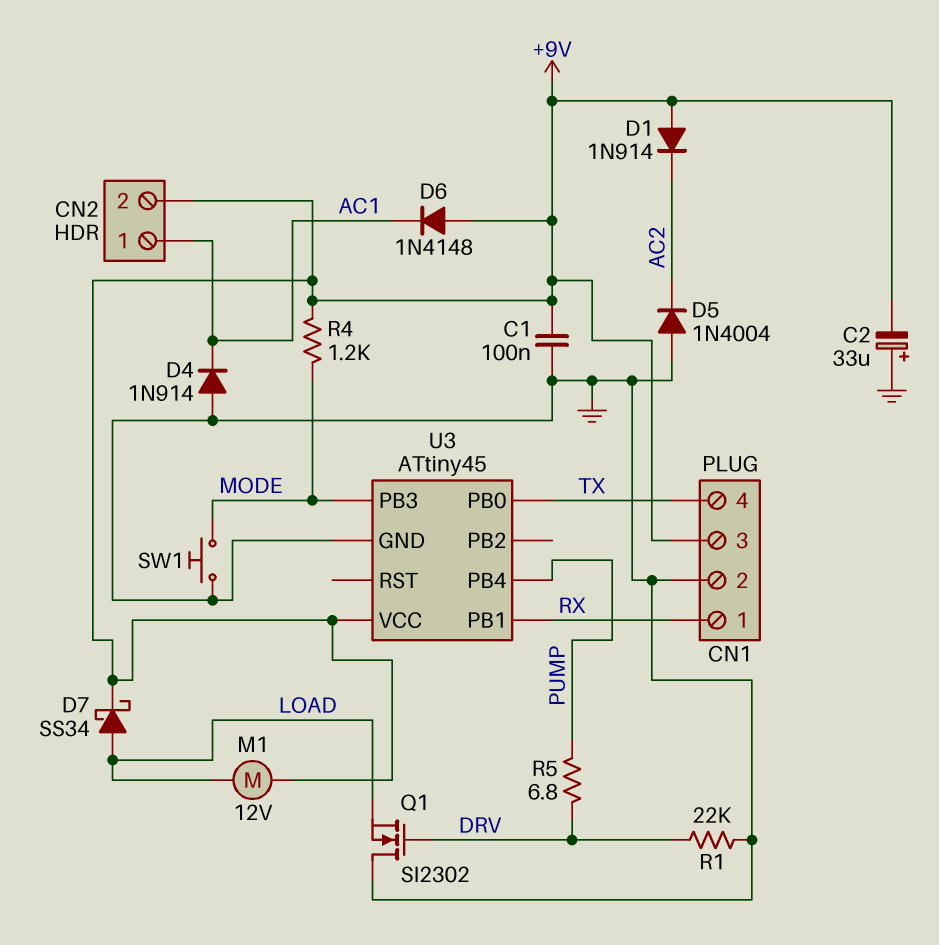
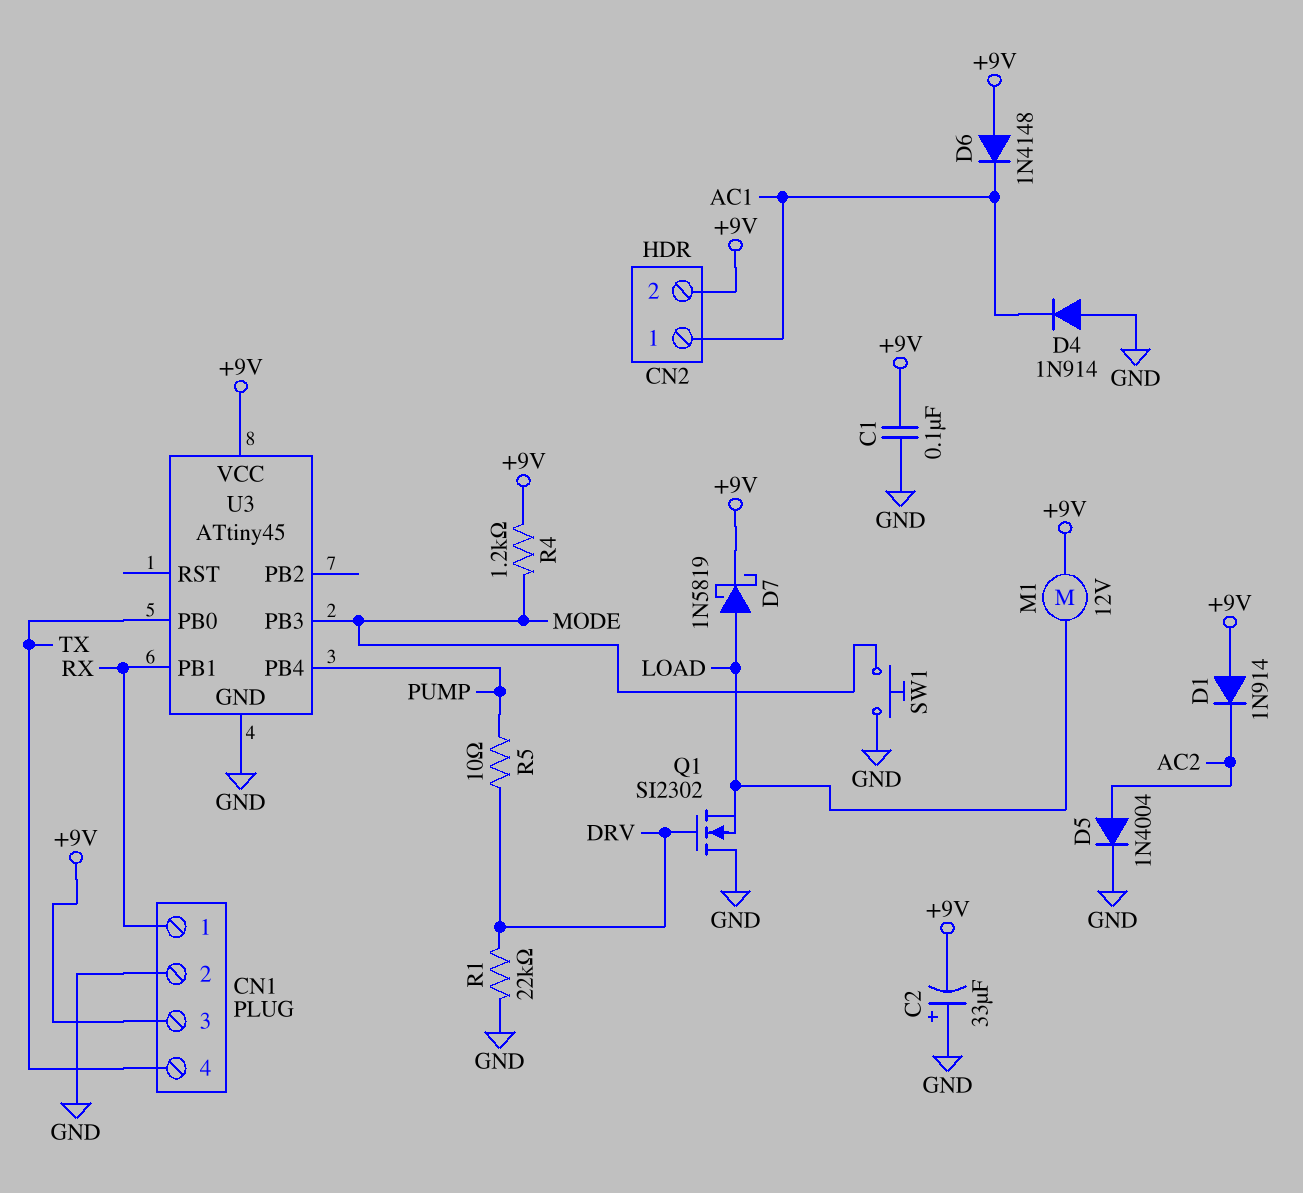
D5: diode 1N4004 (A GND, K AC2) -> diode 1N4004 (A AC2, K GND)
D7: schottky SS34 (A LOAD, K +9V) -> schottky 1N5819 (A LOAD, K +9V)
R5: 6.8 (DRV, PUMP) -> 10 (DRV, PUMP)

